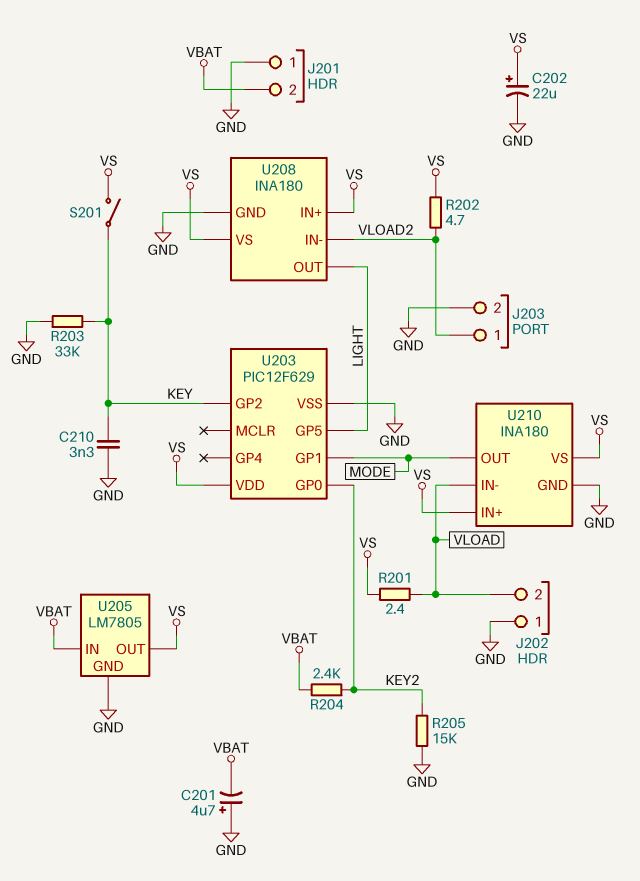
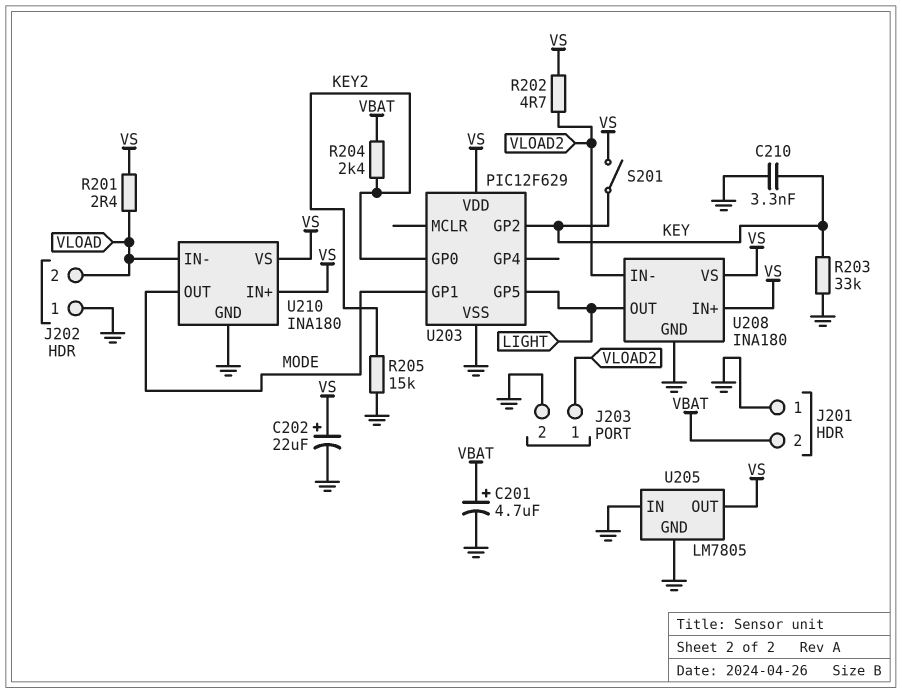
C201: 4.7uF (plus GND, minus VBAT) -> 4.7uF (plus VBAT, minus GND)
U205 pin IN: VBAT -> GND

